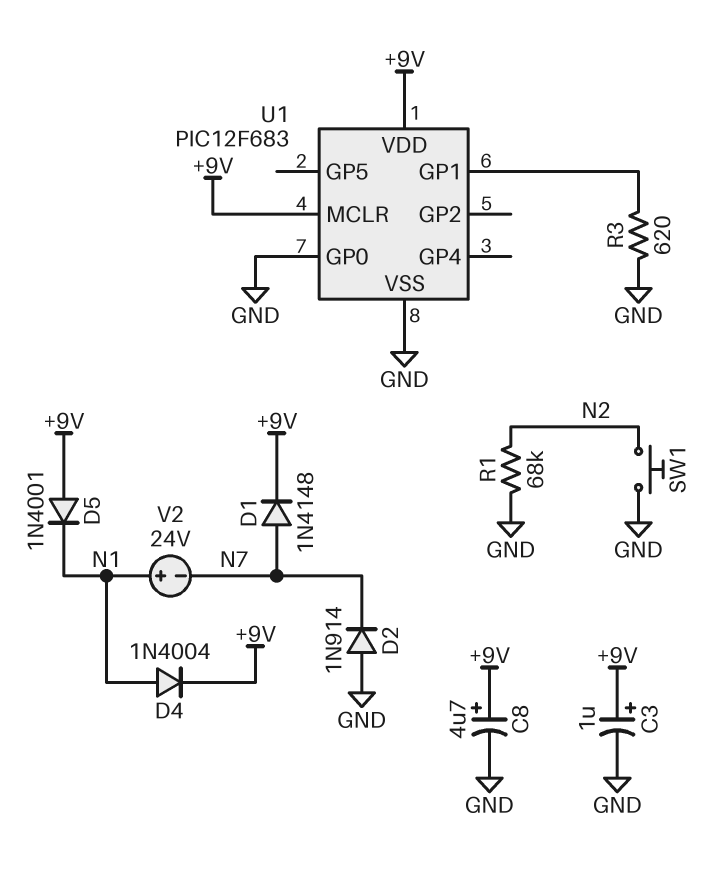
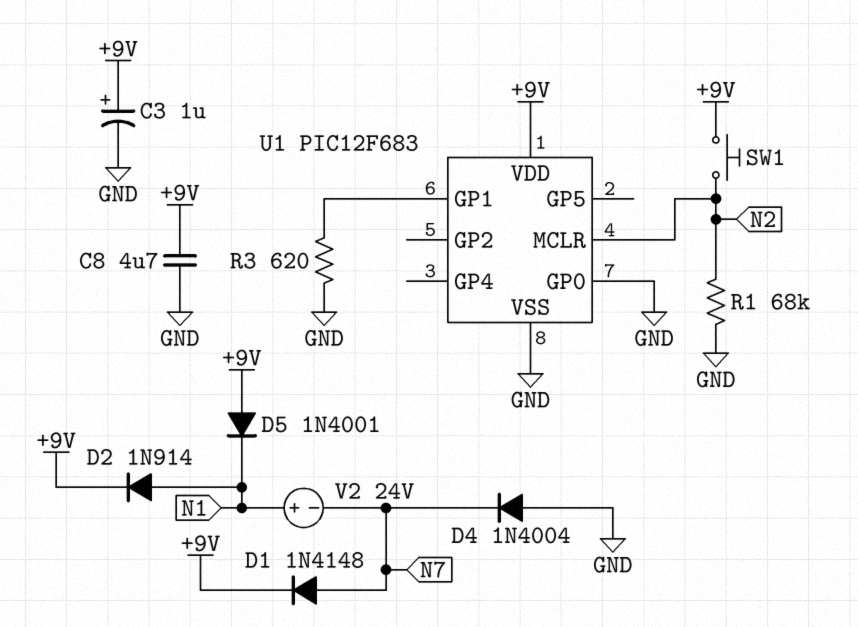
C8: 4.7uF (plus +9V, minus GND) -> 4.7uF (+9V, GND)
D2: diode 1N914 (A GND, K N7) -> diode 1N914 (A N1, K +9V)
D4: diode 1N4004 (A N1, K +9V) -> diode 1N4004 (A GND, K N7)
SW1: button (GND, N2) -> button (+9V, N2)
U1 pin MCLR: +9V -> N2

